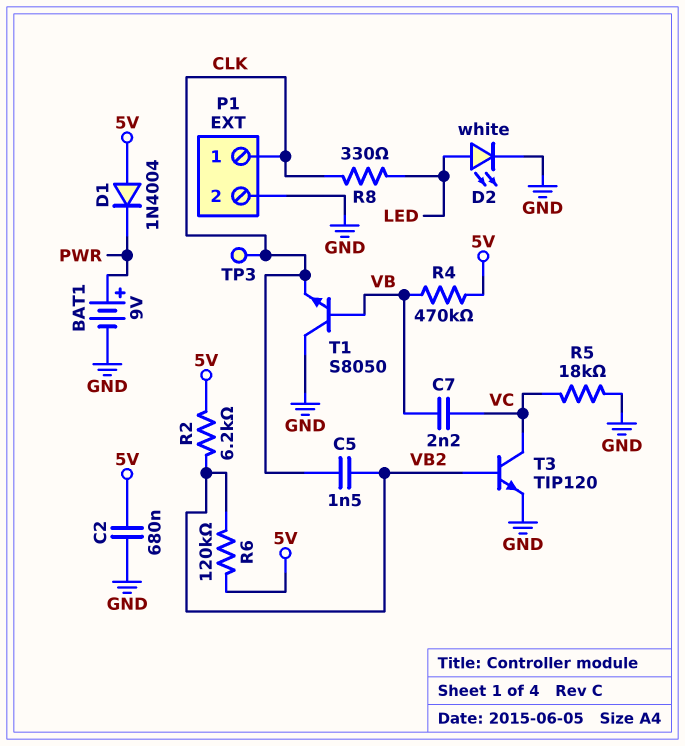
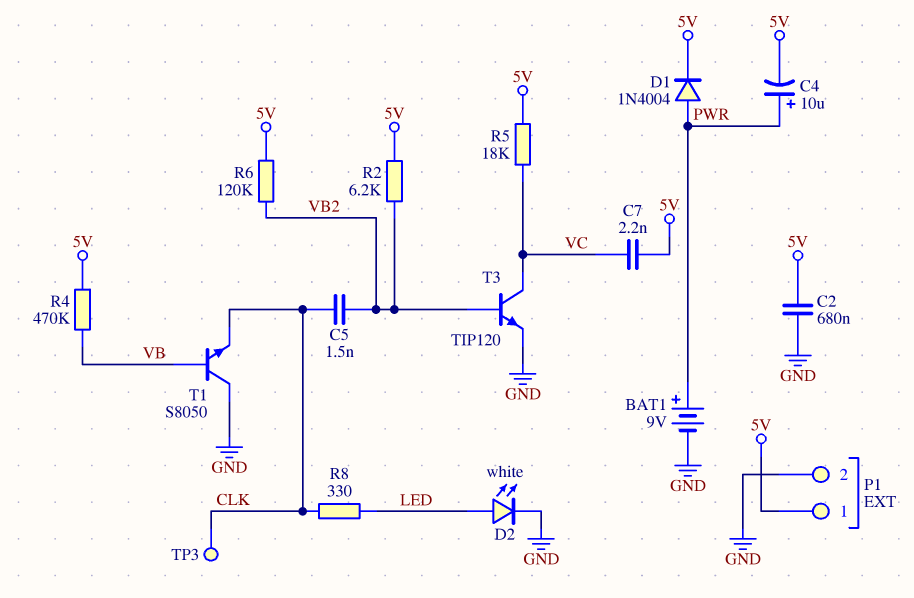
C4: none -> 10uF (plus PWR, minus 5V)
C7: 2.2nF (VB, VC) -> 2.2nF (5V, VC)
D1: diode 1N4004 (A 5V, K PWR) -> diode 1N4004 (A PWR, K 5V)
P1 pin 1: CLK -> 5V
R5: 18k (GND, VC) -> 18k (5V, VC)

